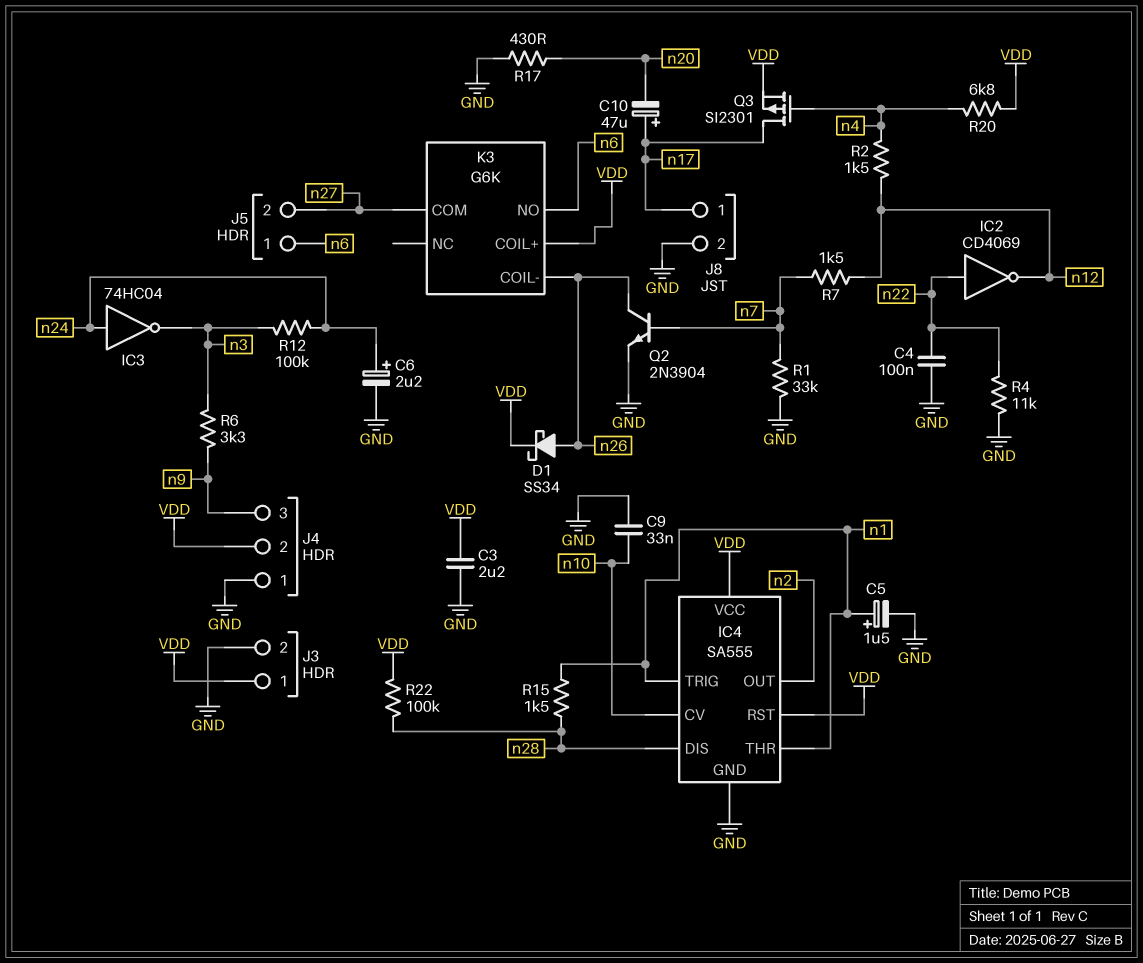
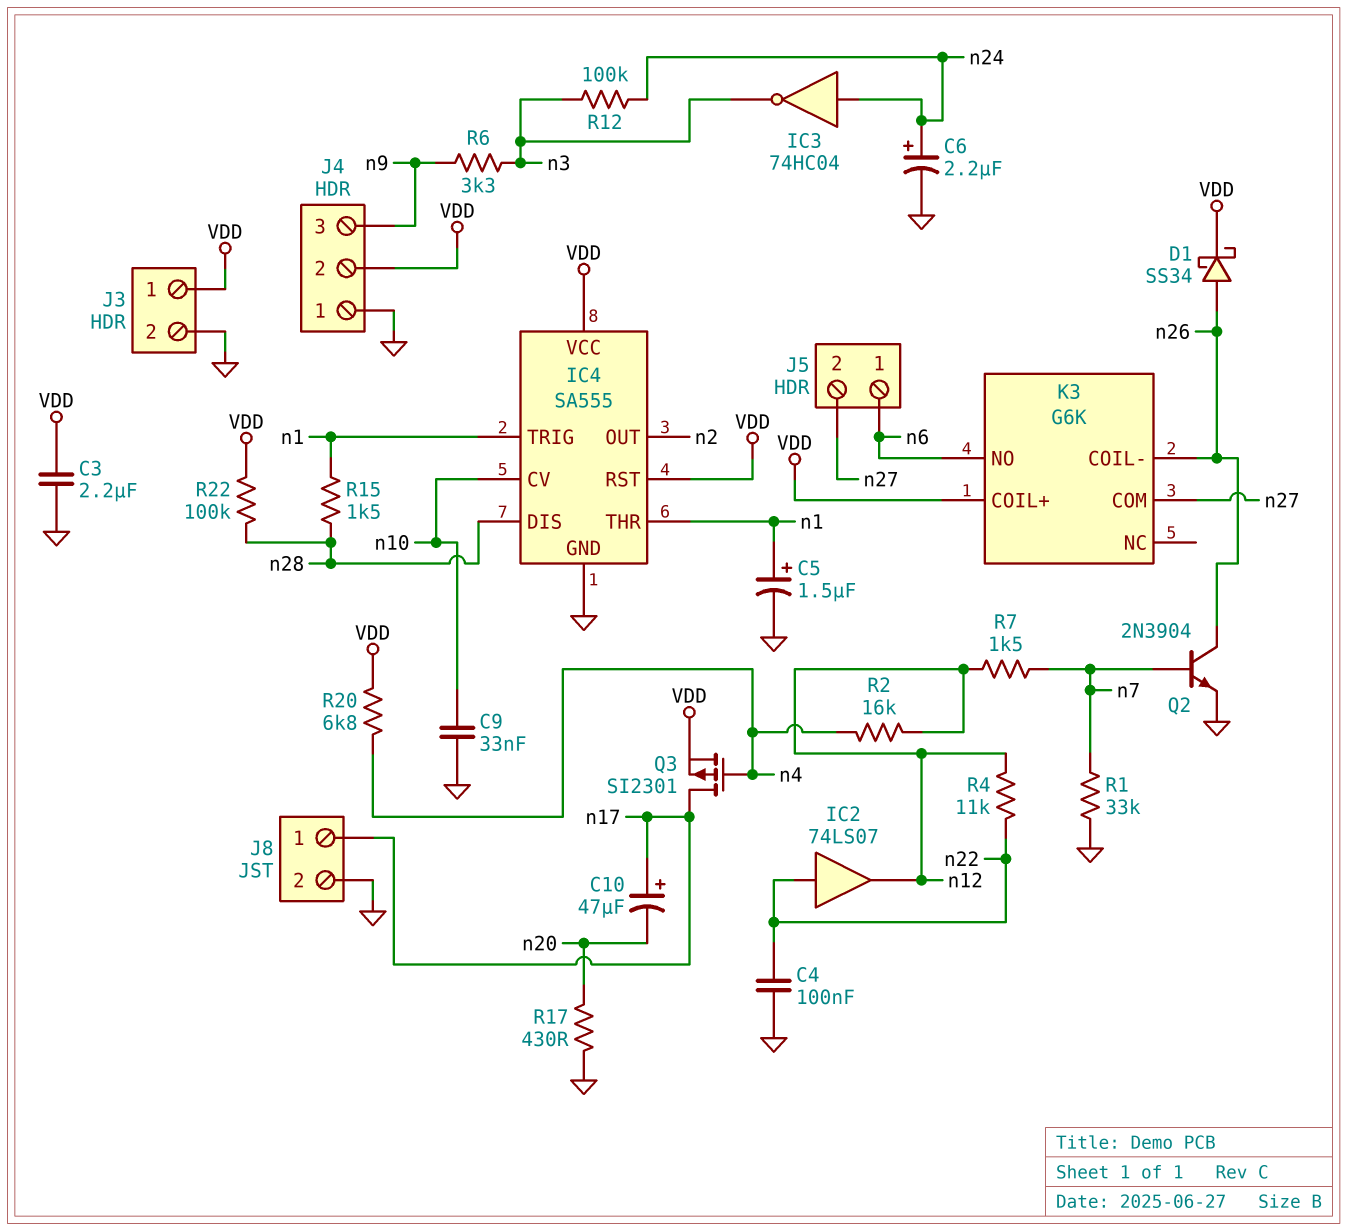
IC2: NOT CD4069 (in n22, out n12) -> buffer 74LS07 (in n22, out n12)
R2: 1.5k (n4, n12) -> 16k (n4, n12)
R4: 11k (GND, n22) -> 11k (n12, n22)

